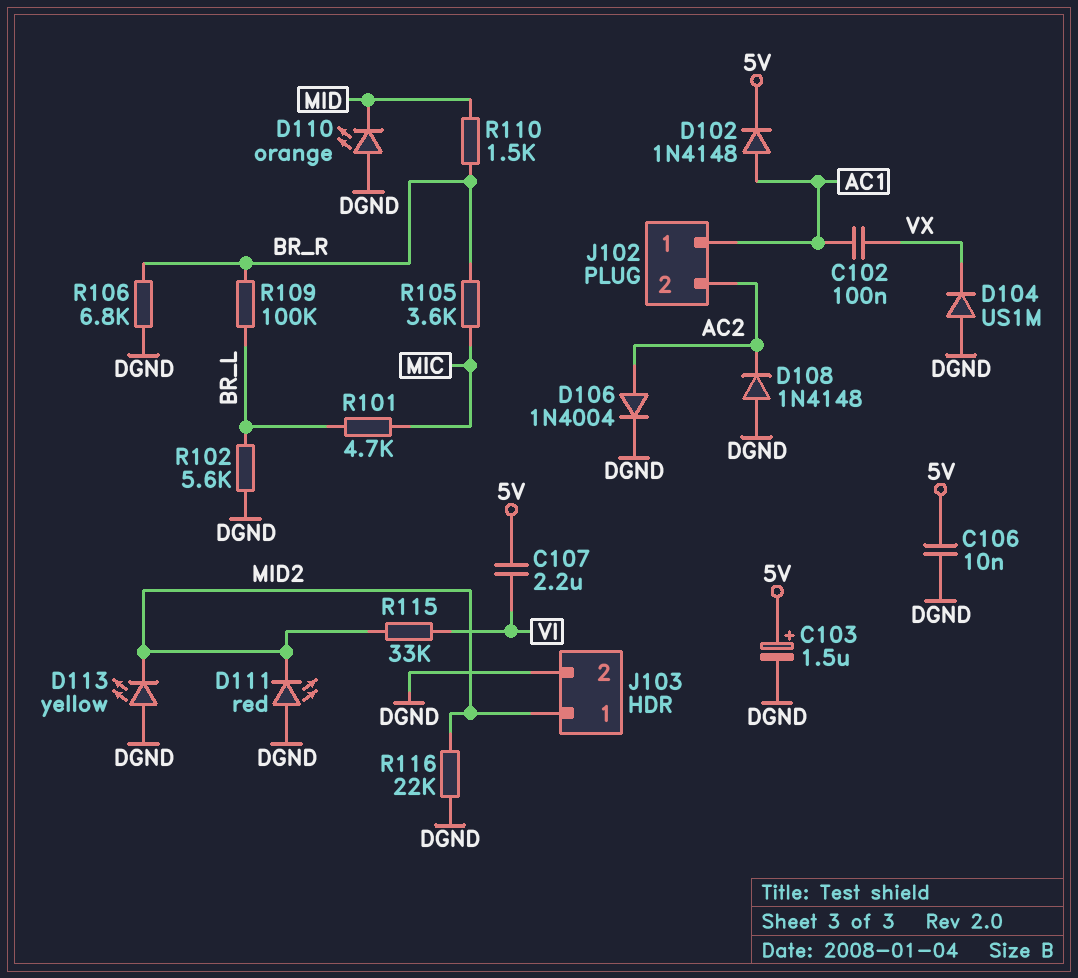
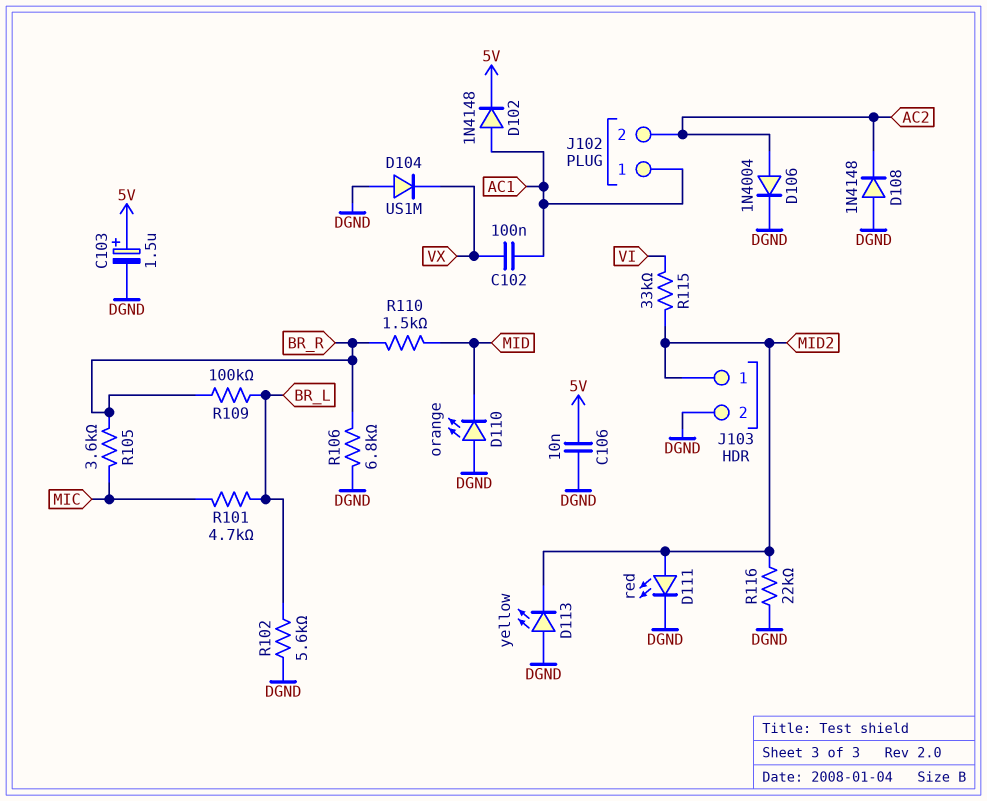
C107: 2.2uF (5V, VI) -> none
D111: LED red (A DGND, K MID2) -> LED red (A MID2, K DGND)

